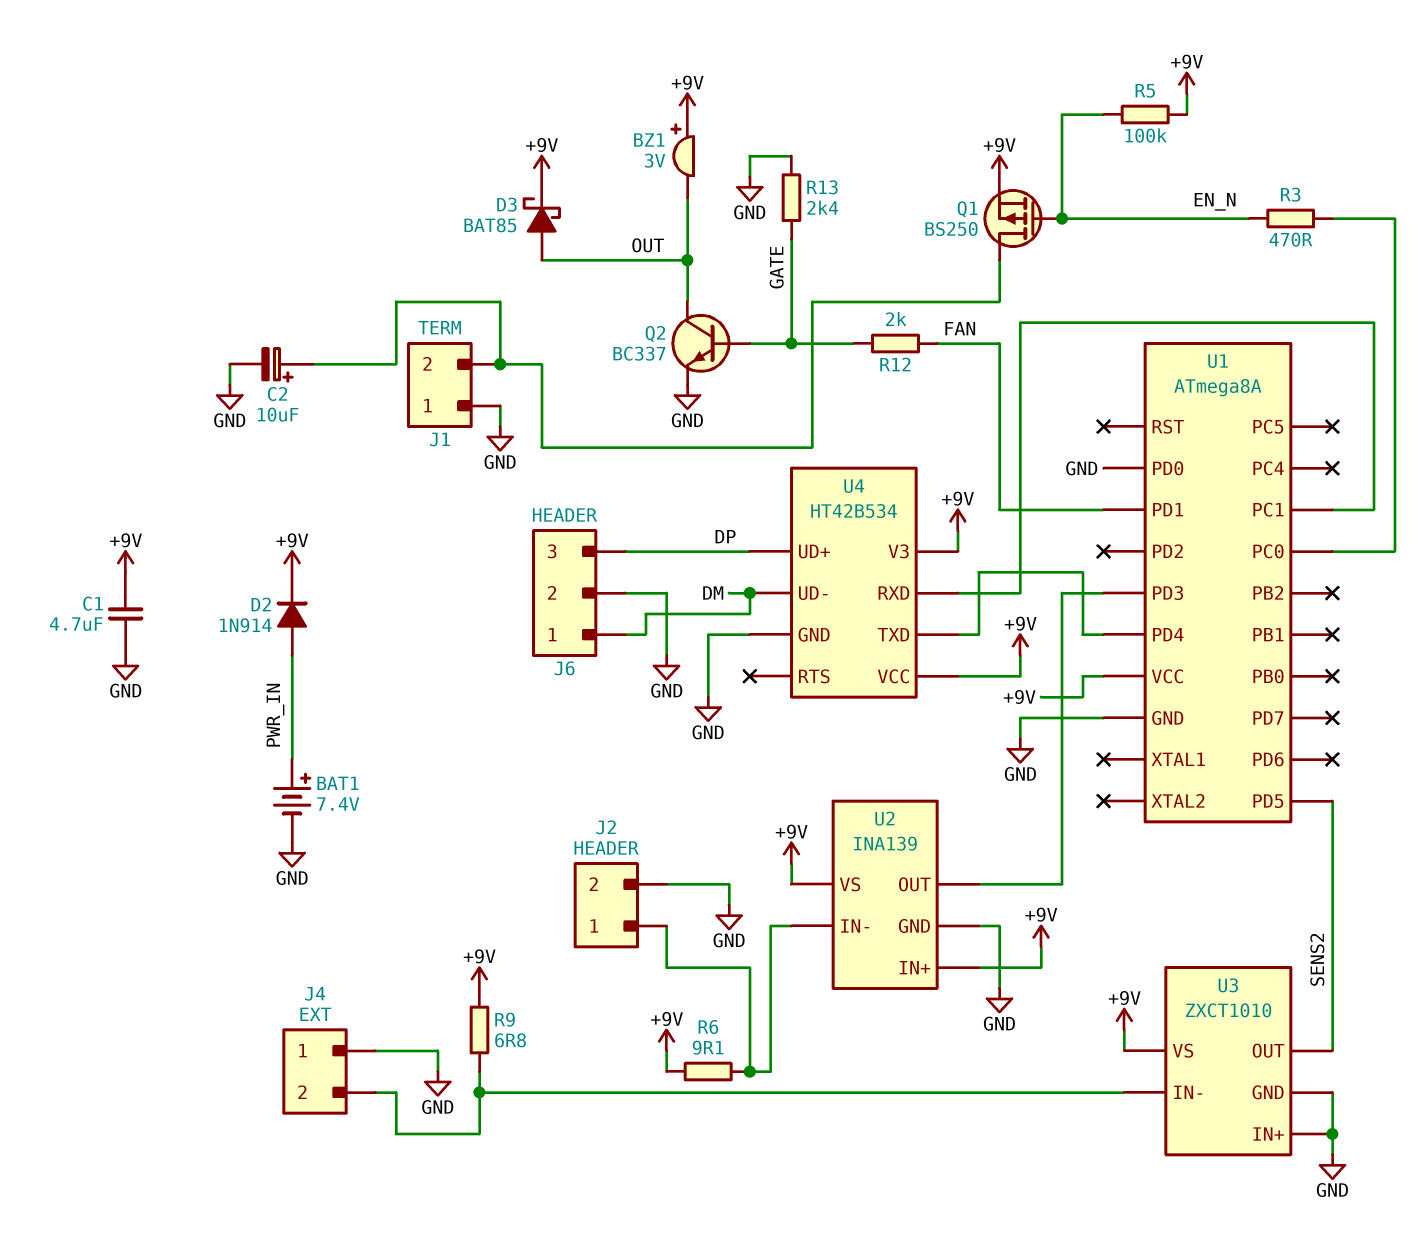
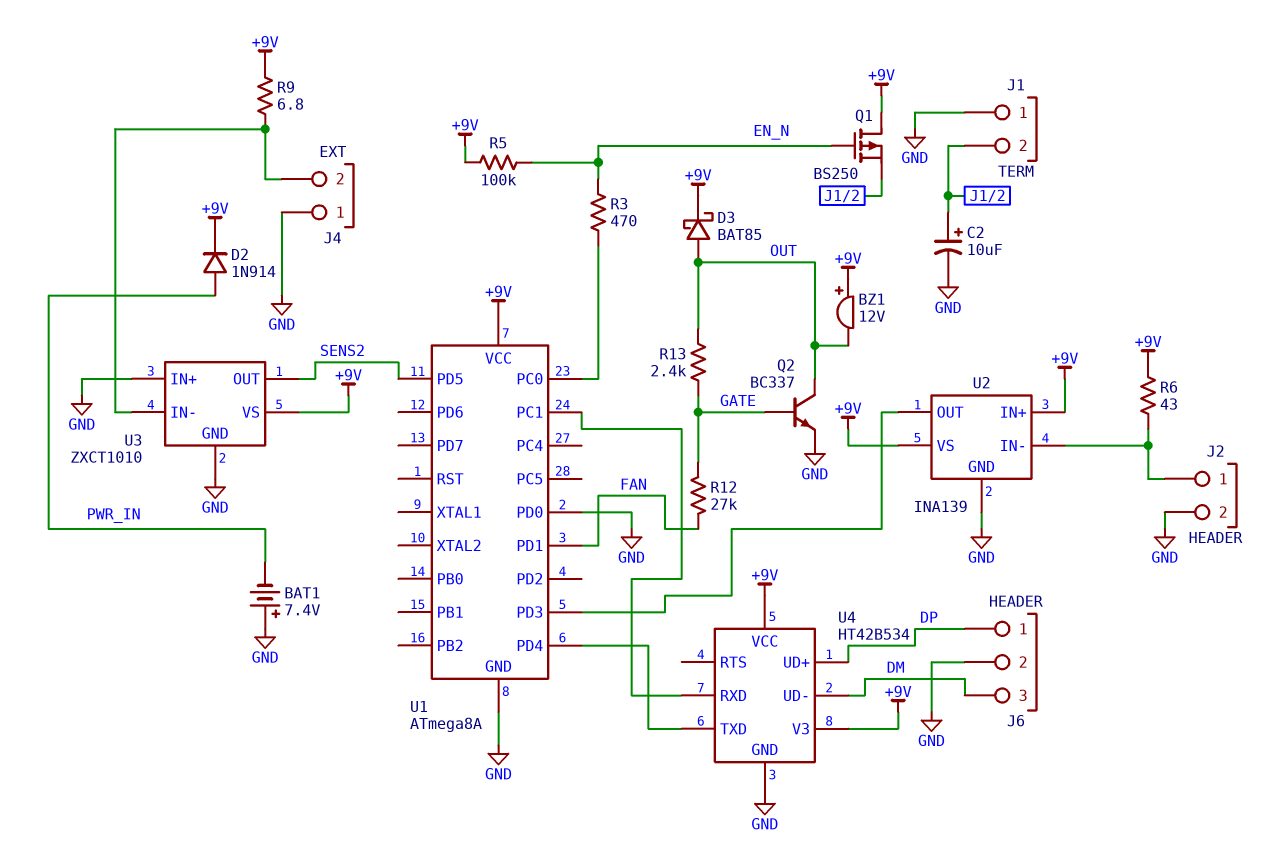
BAT1: 7.4V (plus PWR_IN, minus GND) -> 7.4V (plus GND, minus PWR_IN)
BZ1: buzzer 3V (plus +9V, minus OUT) -> buzzer 12V (plus +9V, minus OUT)
C1: 4.7uF (+9V, GND) -> none
J6 pin 1: DM -> DP
J6 pin 3: DP -> DM
Q1: PMOS BS250 (G EN_N, D J1/2, S +9V) -> PMOS BS250 (G EN_N, D +9V, S J1/2)
R6: 9.1 (+9V, J2/1) -> 43 (+9V, J2/1)
R12: 2k (FAN, GATE) -> 27k (FAN, GATE)
R13: 2.4k (GATE, GND) -> 2.4k (GATE, OUT)

